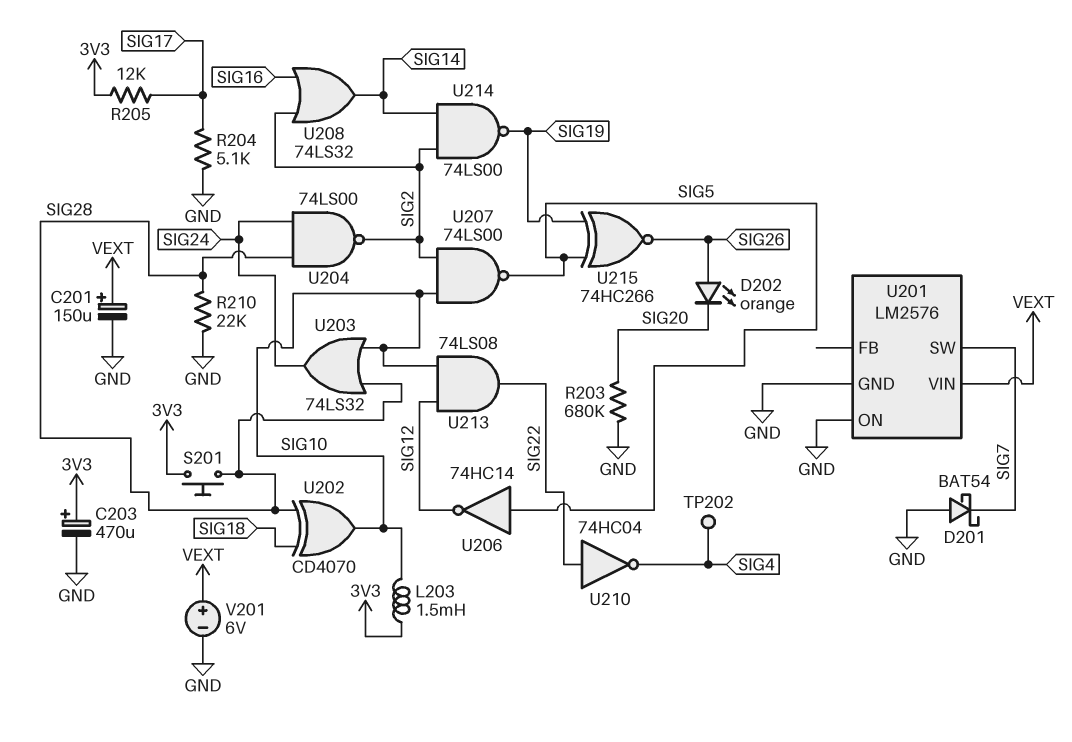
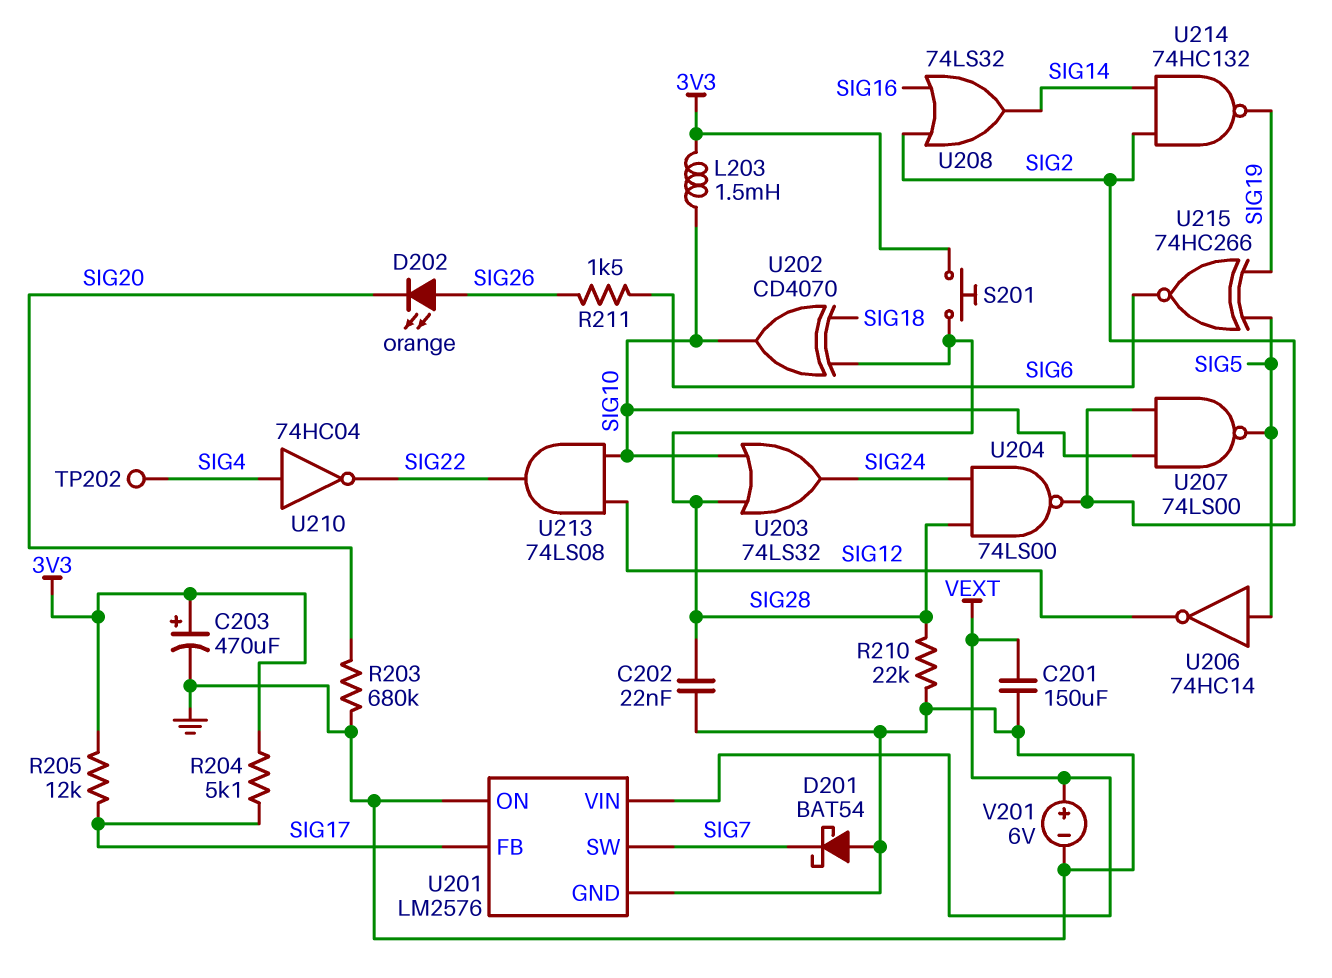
C201: 150uF (plus VEXT, minus GND) -> 150uF (GND, VEXT)
C202: none -> 22nF (GND, SIG28)
R204: 5.1k (GND, SIG17) -> 5.1k (3V3, SIG17)
R211: none -> 1.5k (SIG6, SIG26)
U201 pin FB: none -> SIG17
U210: NOT 74HC04 (in SIG22, out SIG4) -> NOT 74HC04 (in SIG4, out SIG22)
U214: NAND 74LS00 (in SIG2, in SIG14, out SIG19) -> NAND 74HC132 (in SIG2, in SIG14, out SIG19)
U215: XNOR 74HC266 (in SIG5, in SIG19, out SIG26) -> XNOR 74HC266 (in SIG5, in SIG19, out SIG6)

